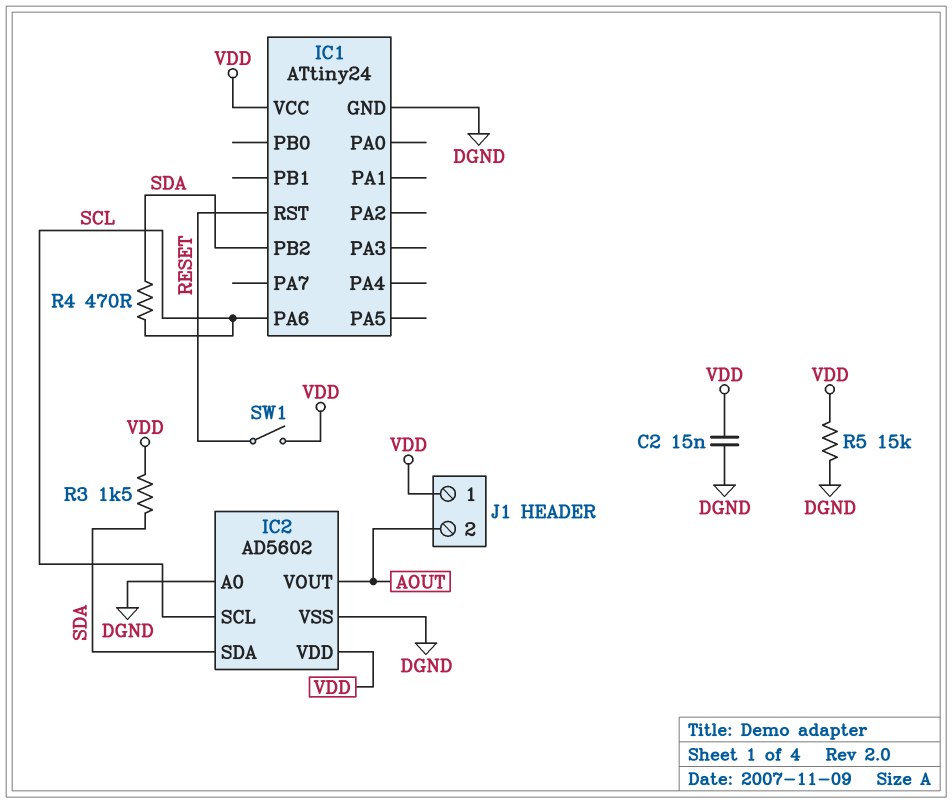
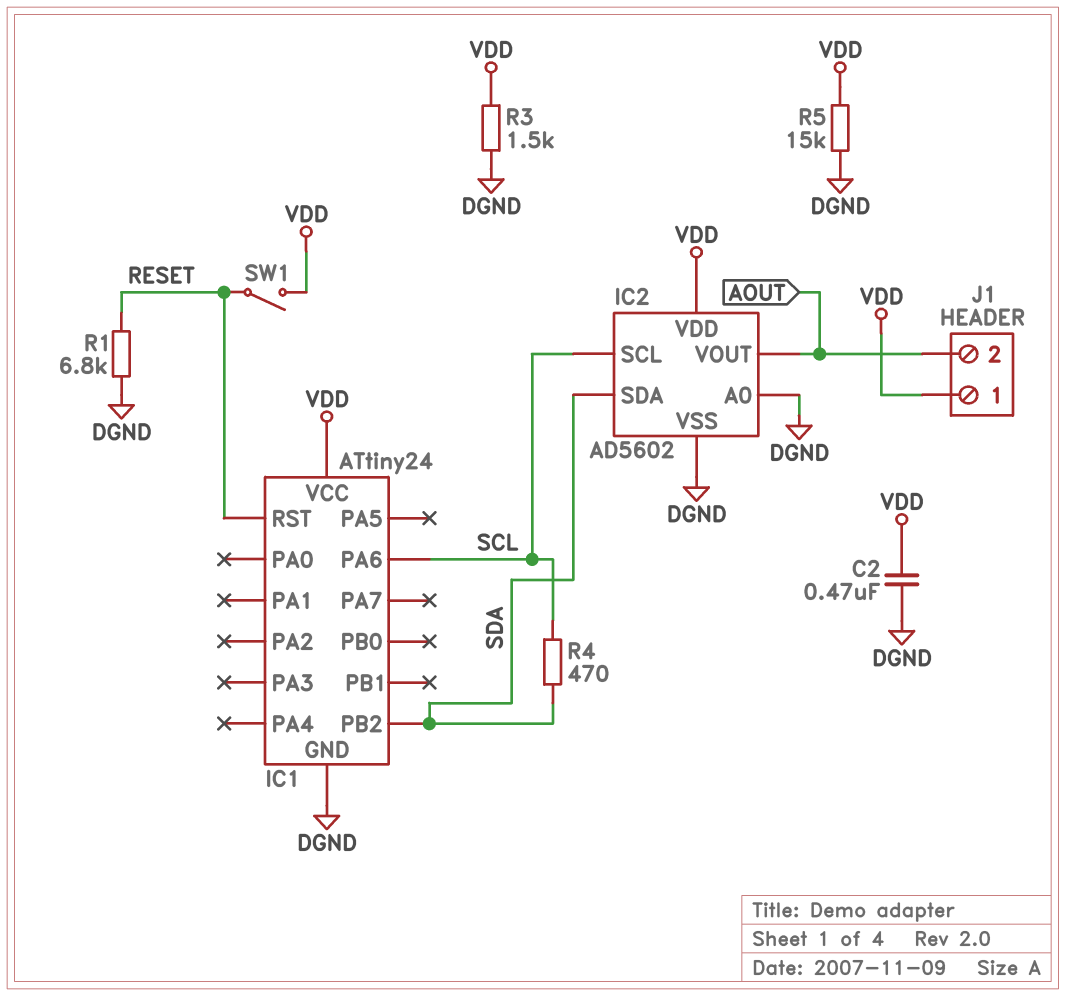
C2: 15nF (DGND, VDD) -> 470nF (DGND, VDD)
R1: none -> 6.8k (DGND, RESET)
R3: 1.5k (SDA, VDD) -> 1.5k (DGND, VDD)

